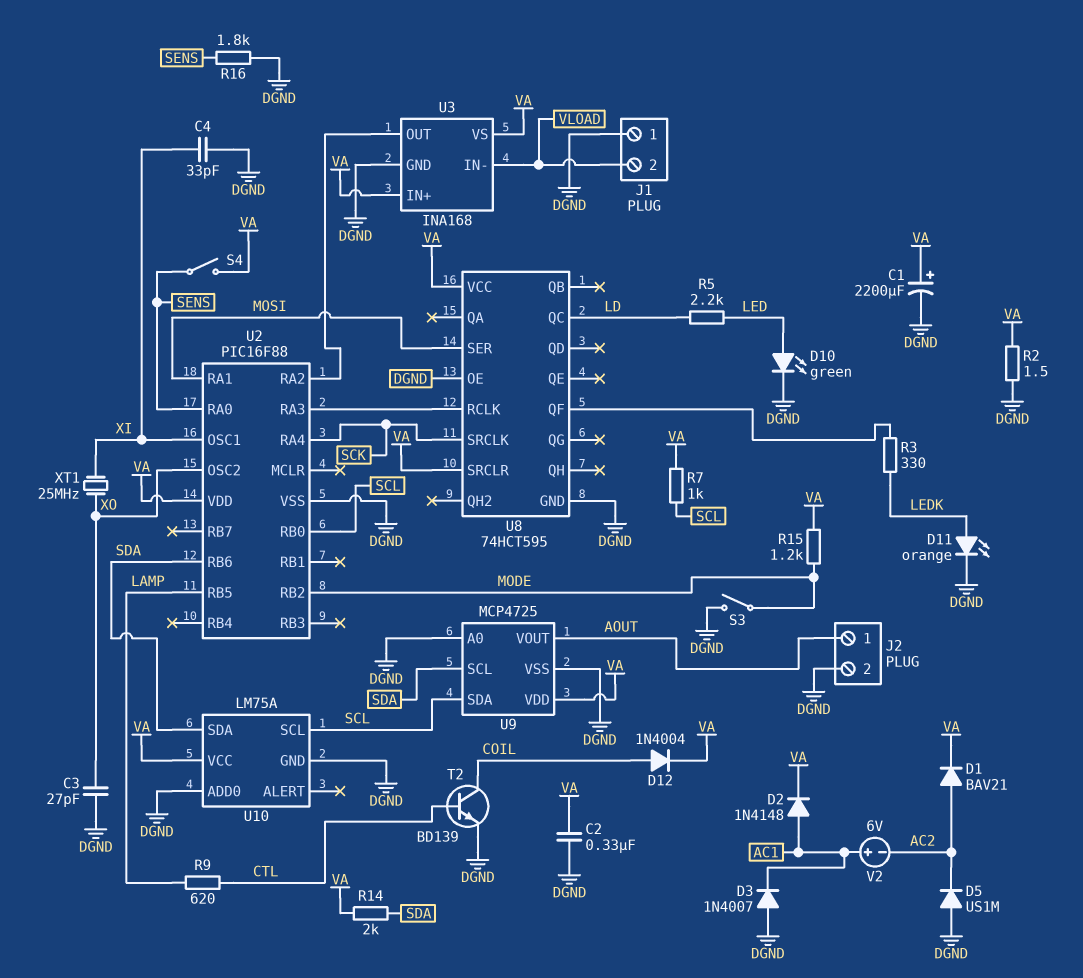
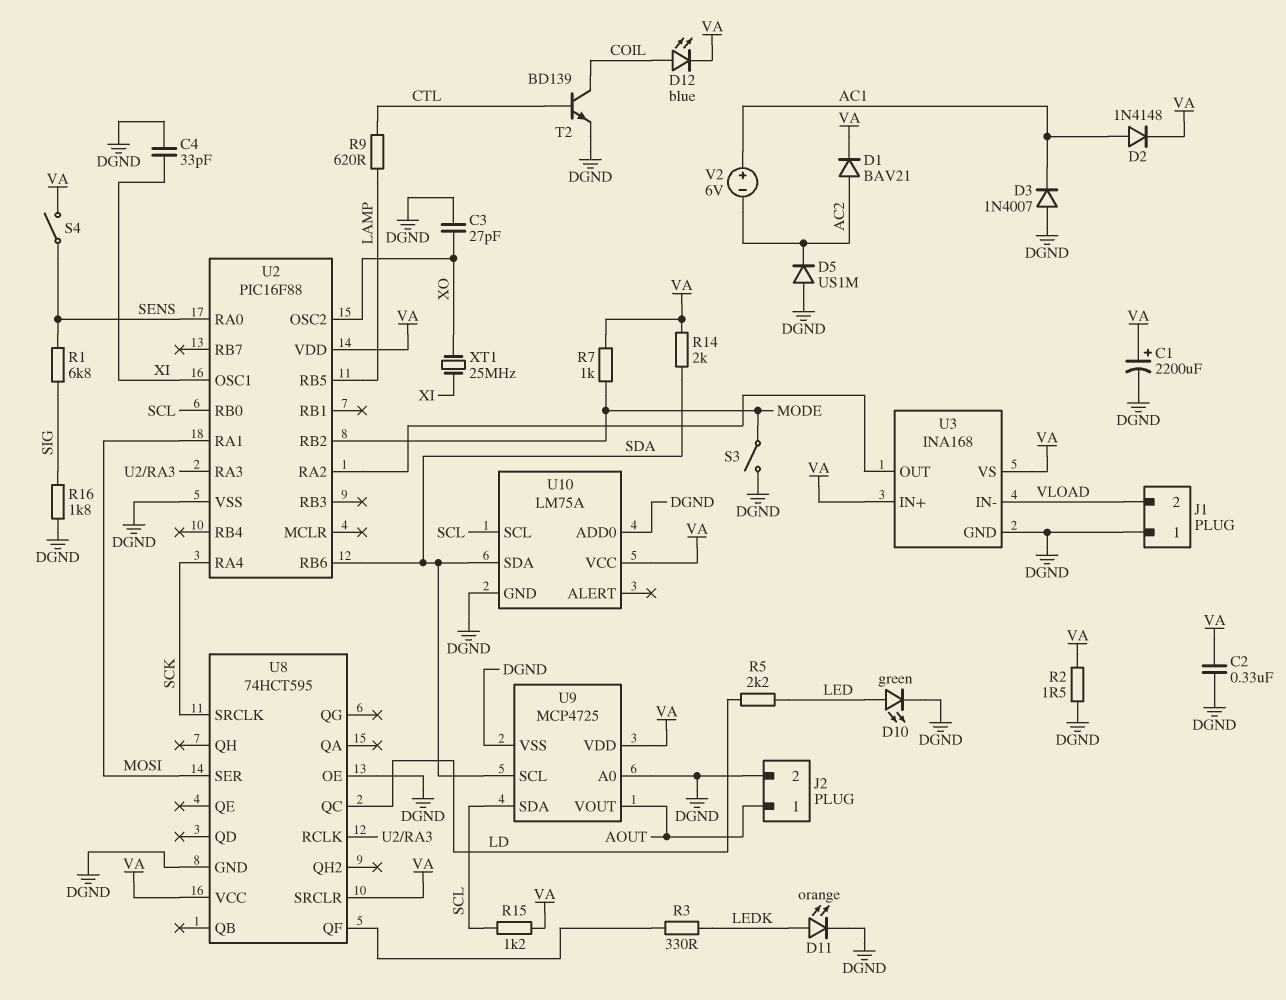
D12: diode 1N4004 (A COIL, K VA) -> LED blue (A COIL, K VA)
R1: none -> 6.8k (SENS, SIG)
R7: 1k (SCL, VA) -> 1k (MODE, VA)
R15: 1.2k (MODE, VA) -> 1.2k (SCL, VA)
R16: 1.8k (DGND, SENS) -> 1.8k (DGND, SIG)

